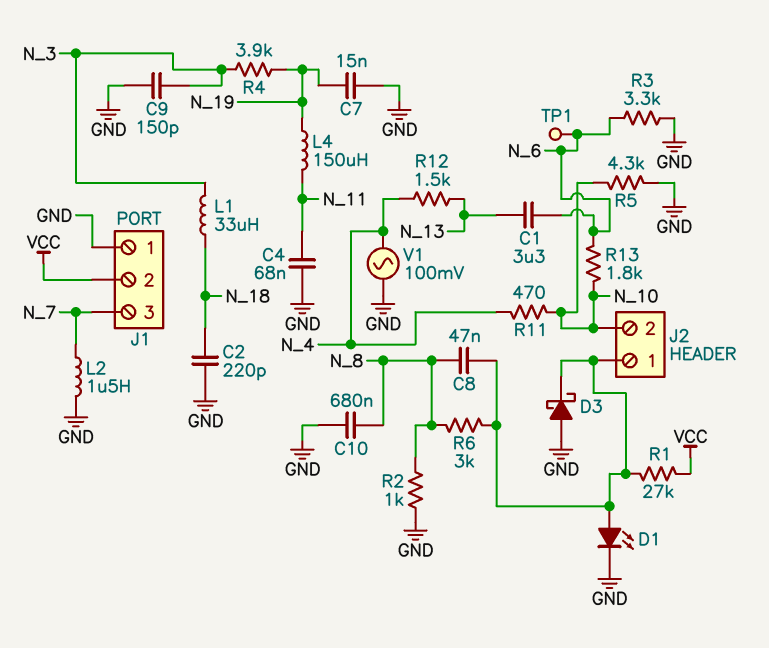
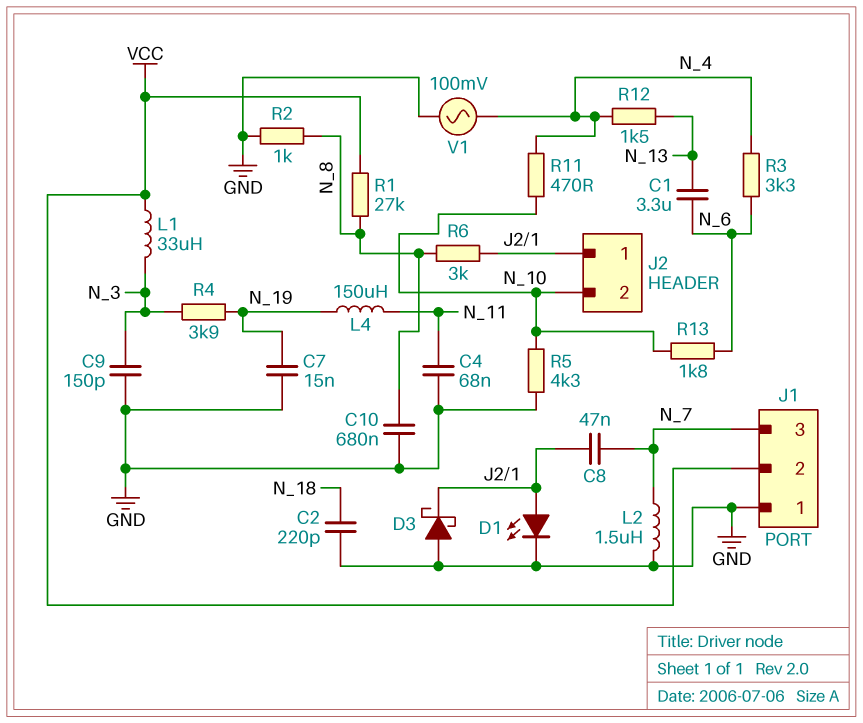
C8: 47nF (J2/1, N_8) -> 47nF (J2/1, N_7)
L1: 33uH (N_3, N_18) -> 33uH (N_3, VCC)
R1: 27k (J2/1, VCC) -> 27k (N_8, VCC)
R3: 3.3k (GND, N_6) -> 3.3k (N_4, N_6)
TP1: test point (N_6) -> none

